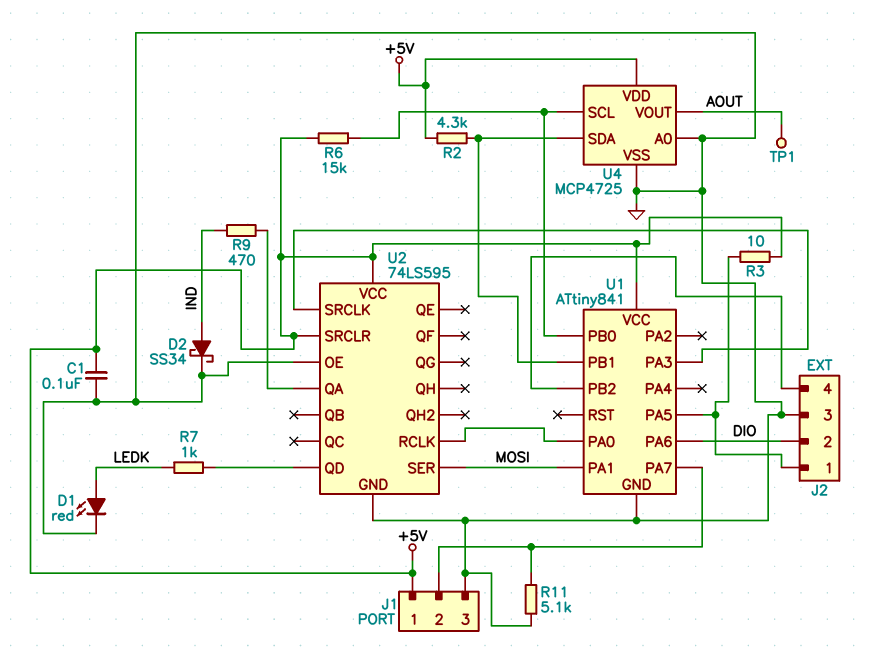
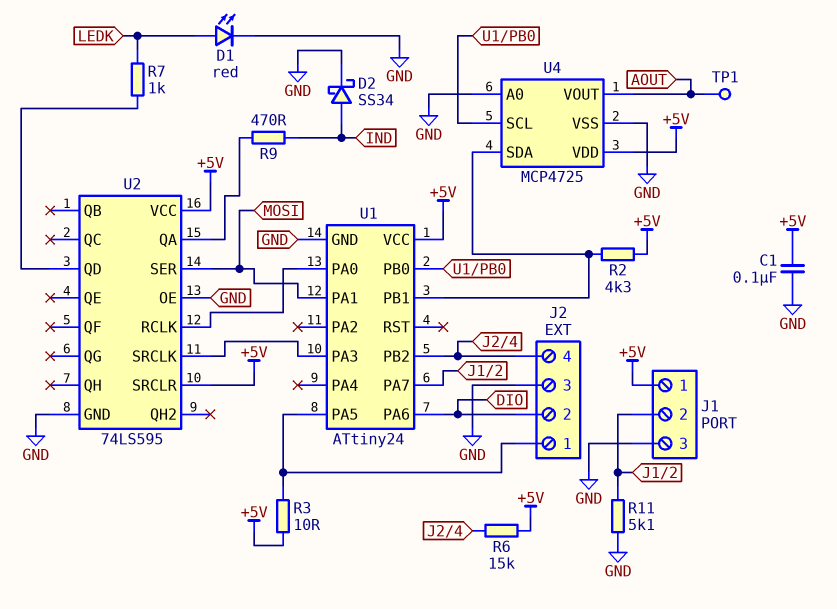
R6: 15k (+5V, U1/PB0) -> 15k (+5V, J2/4)
U1: ATtiny841 -> ATtiny24

